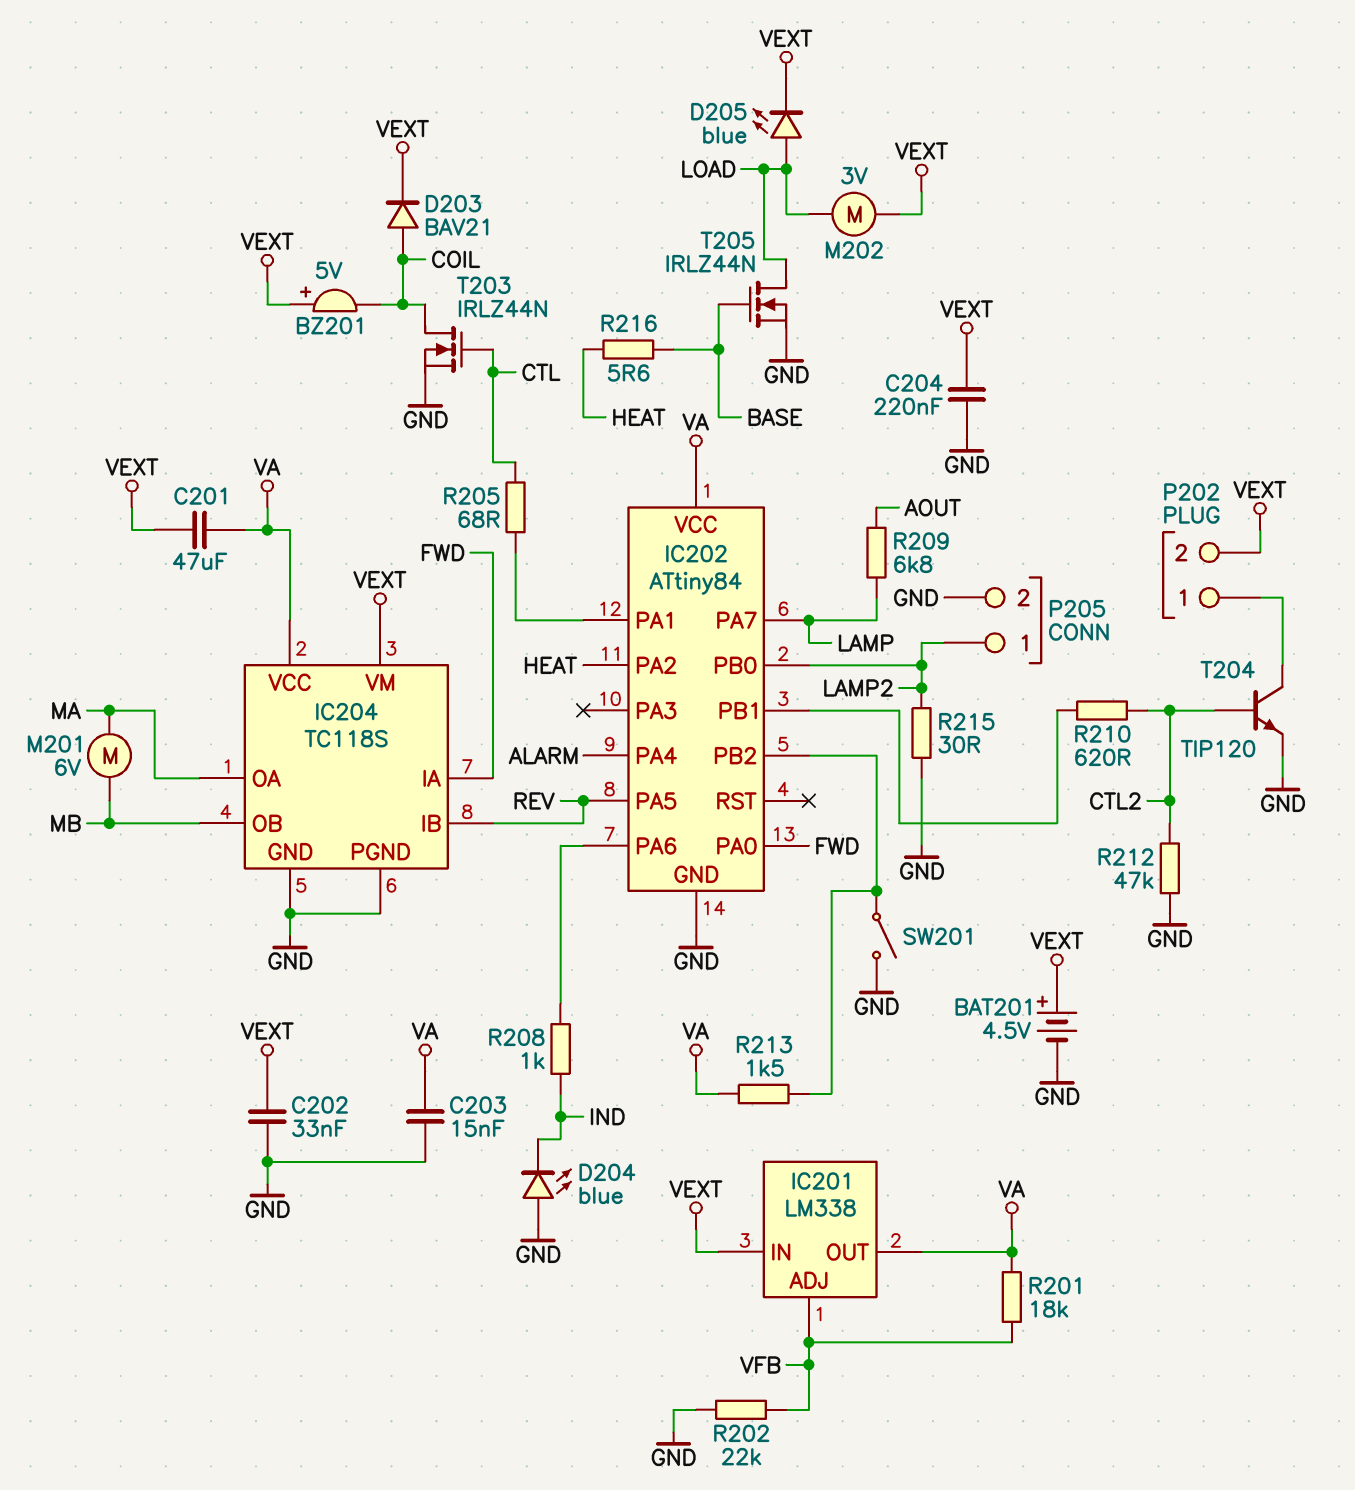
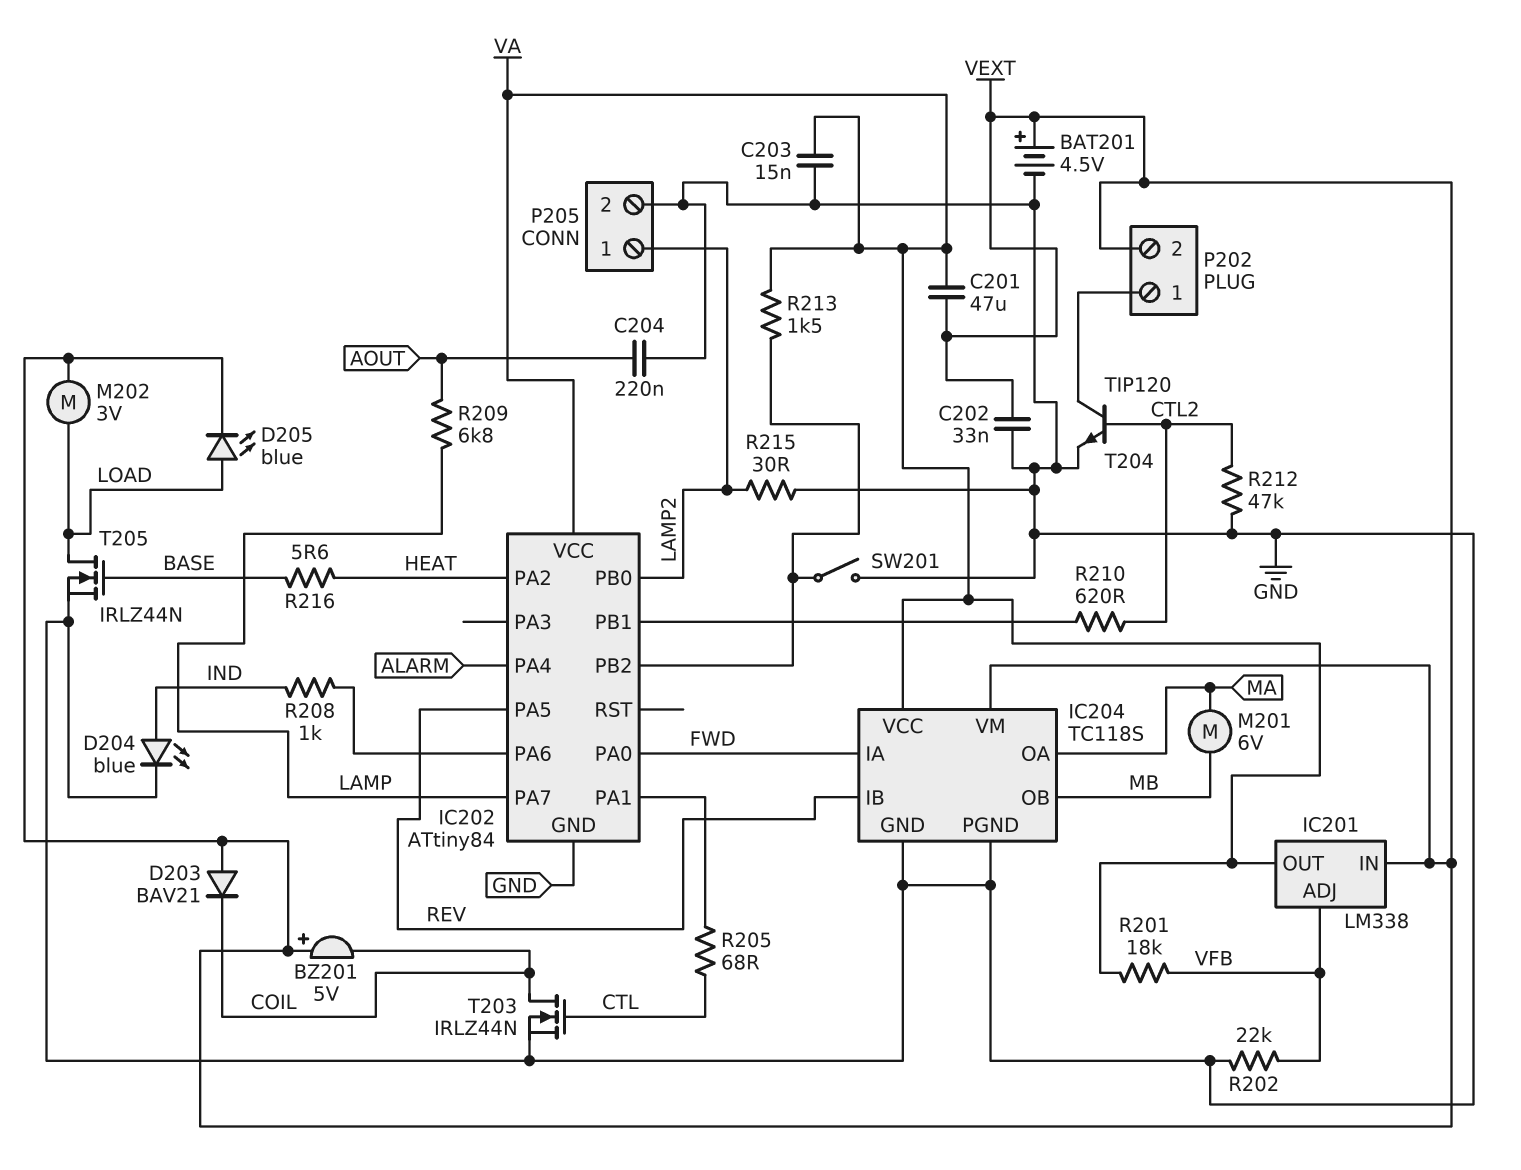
C204: 220nF (GND, VEXT) -> 220nF (AOUT, GND)
D203: diode BAV21 (A COIL, K VEXT) -> diode BAV21 (A VEXT, K COIL)
D204: LED blue (A GND, K IND) -> LED blue (A IND, K GND)

